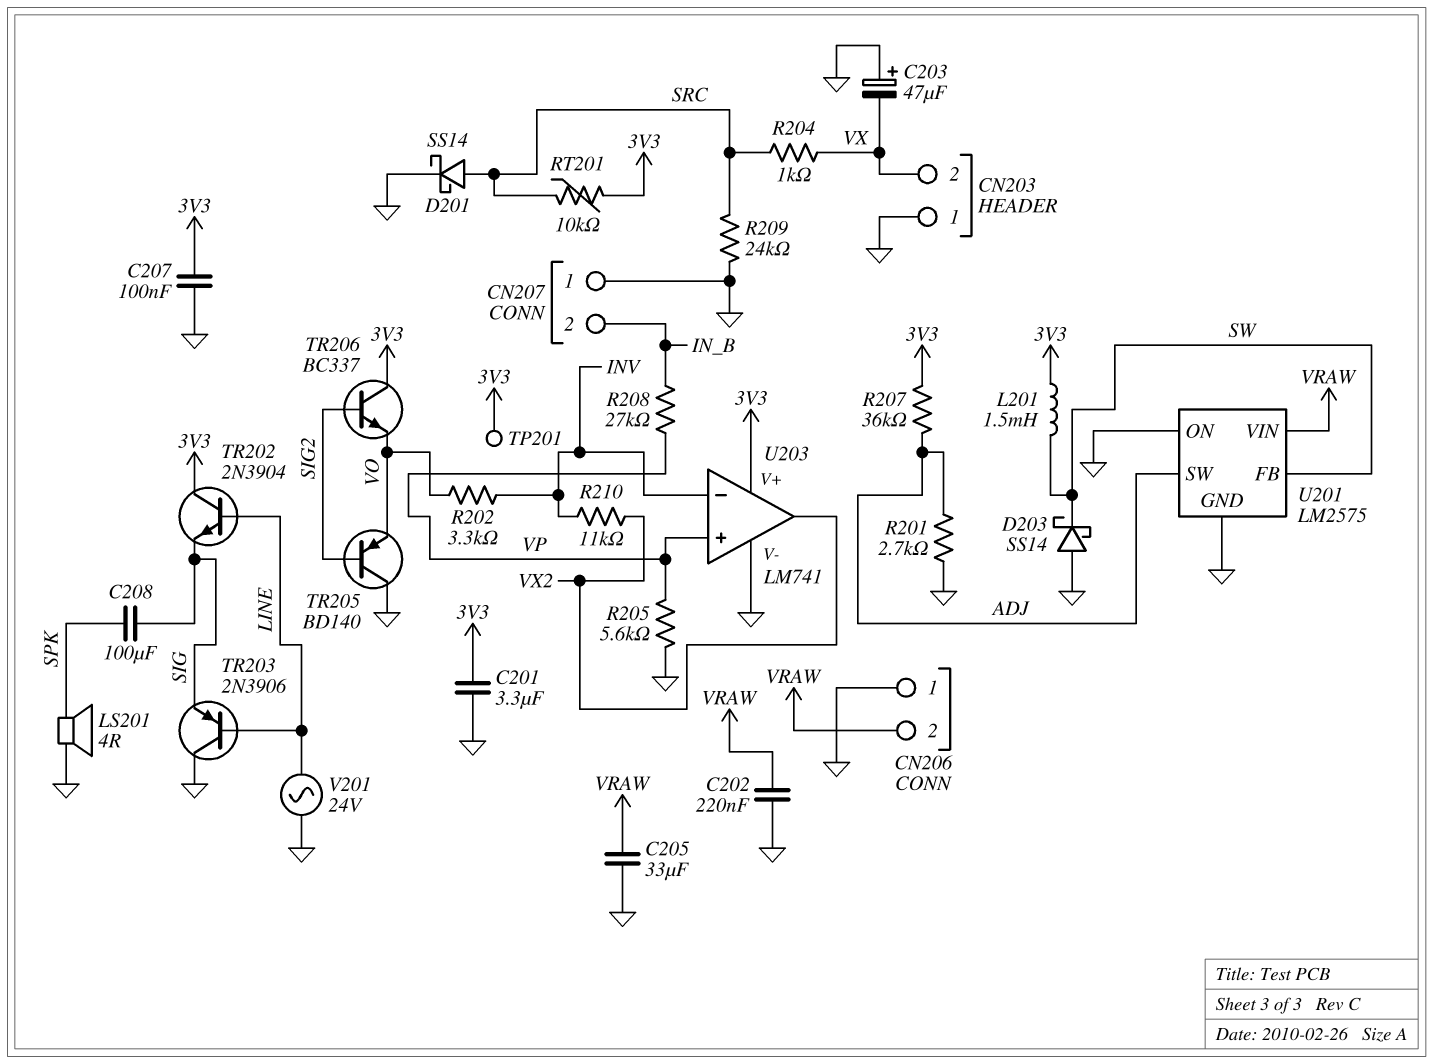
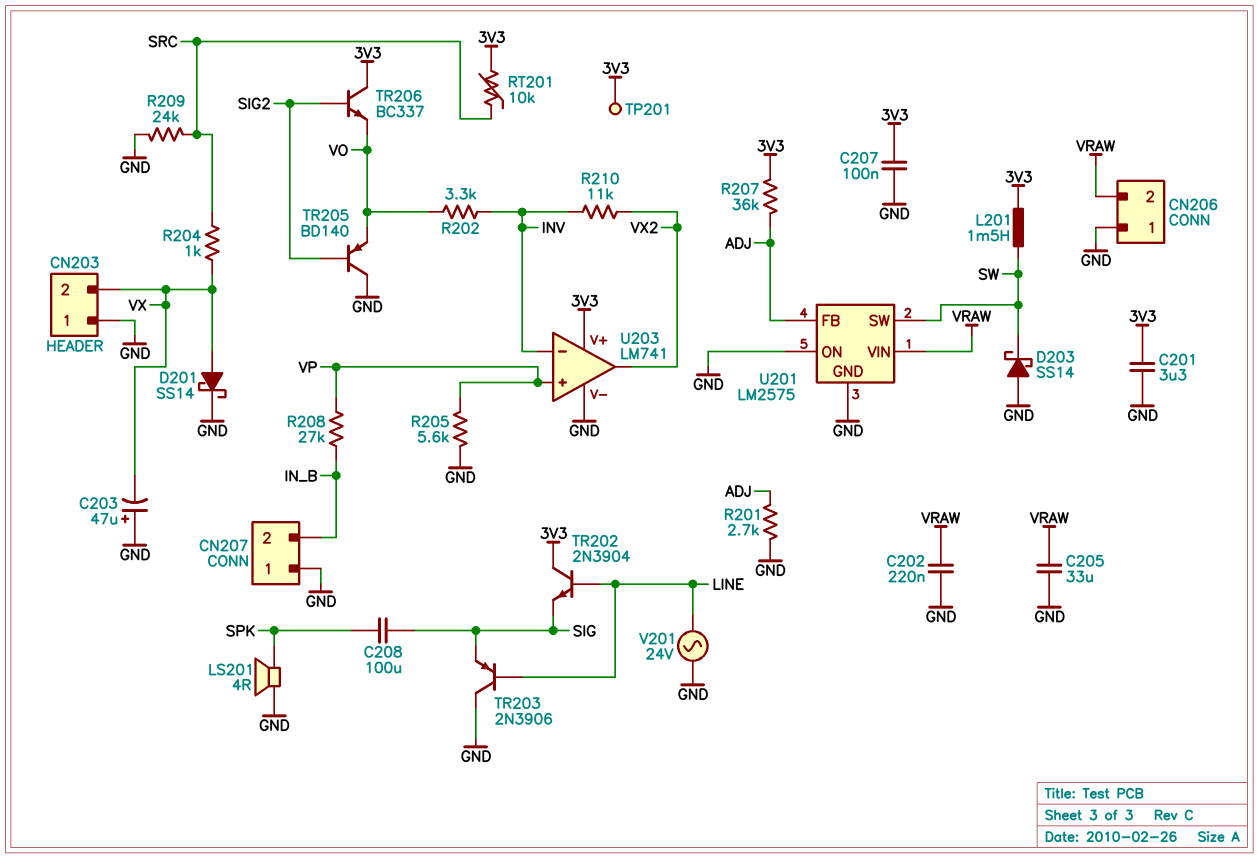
D201: schottky SS14 (A SRC, K GND) -> schottky SS14 (A VX, K GND)
U201 pin FB: SW -> ADJ
U201 pin SW: ADJ -> SW

